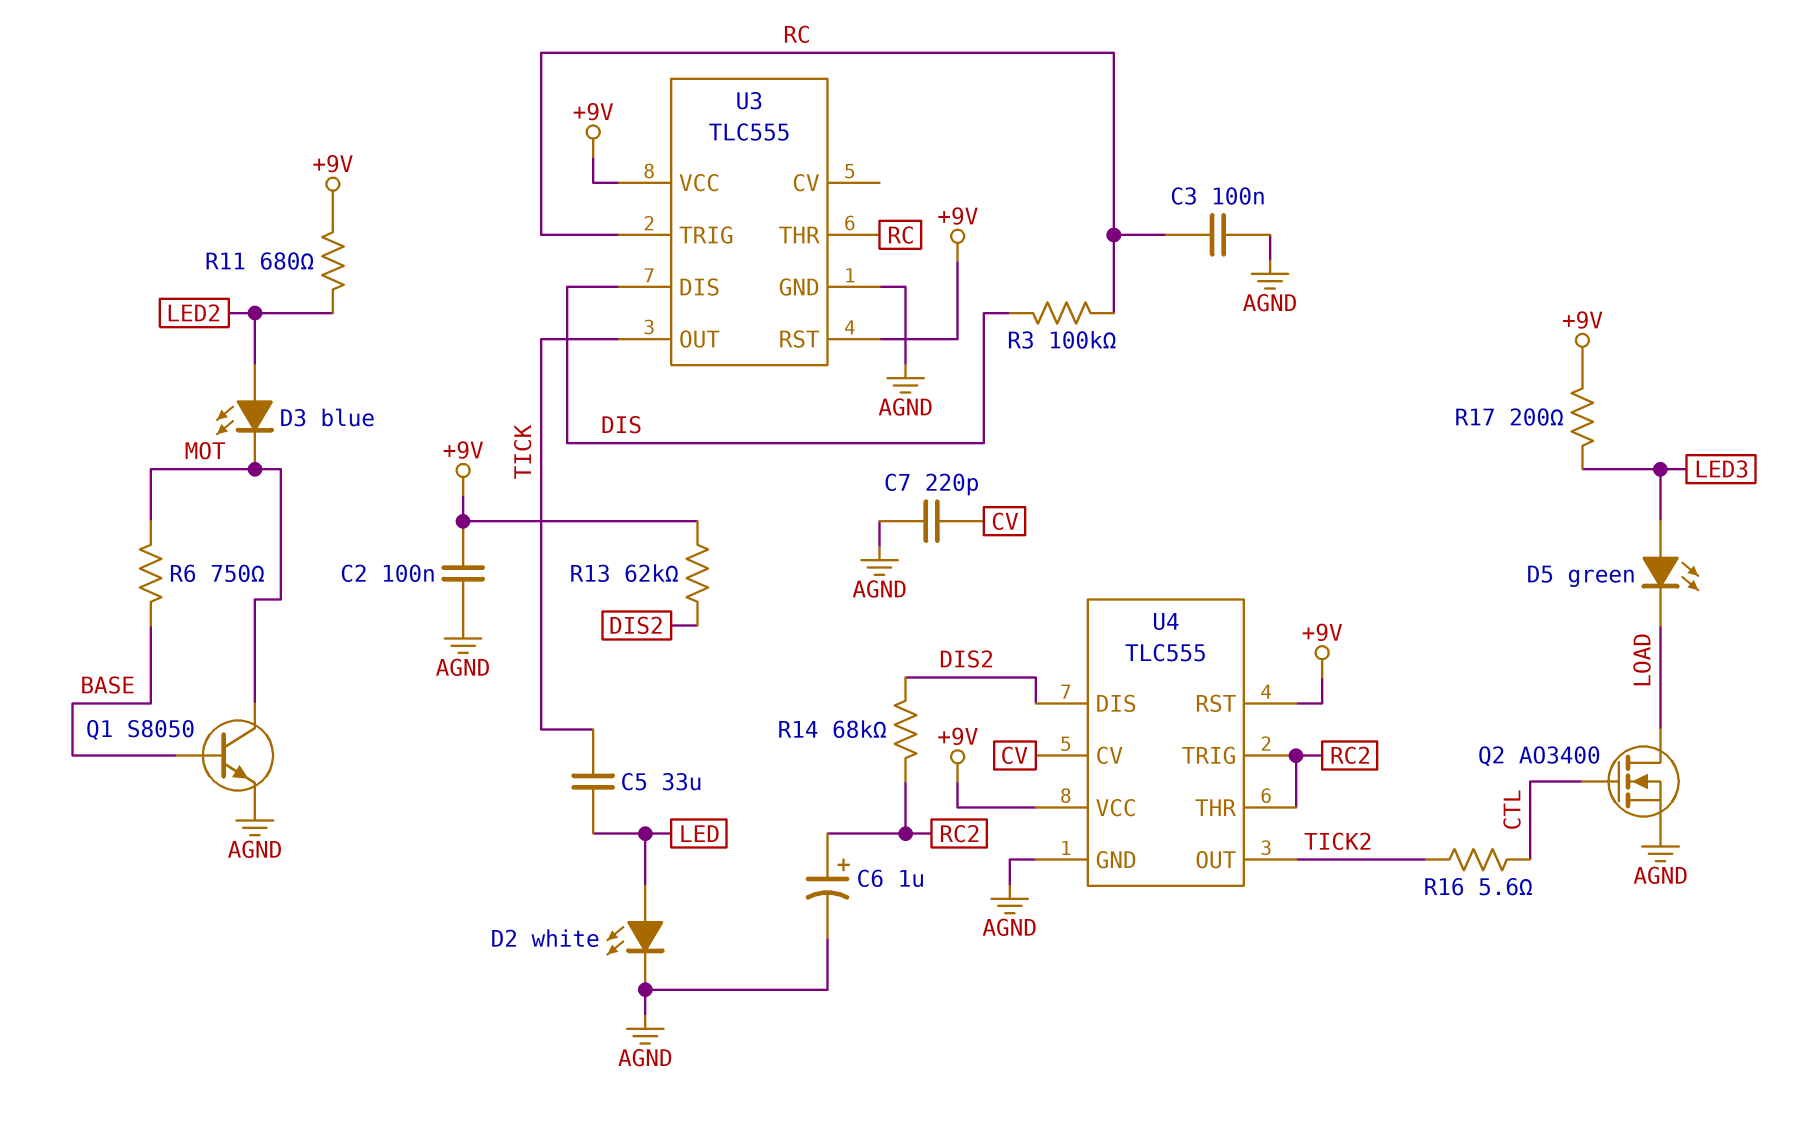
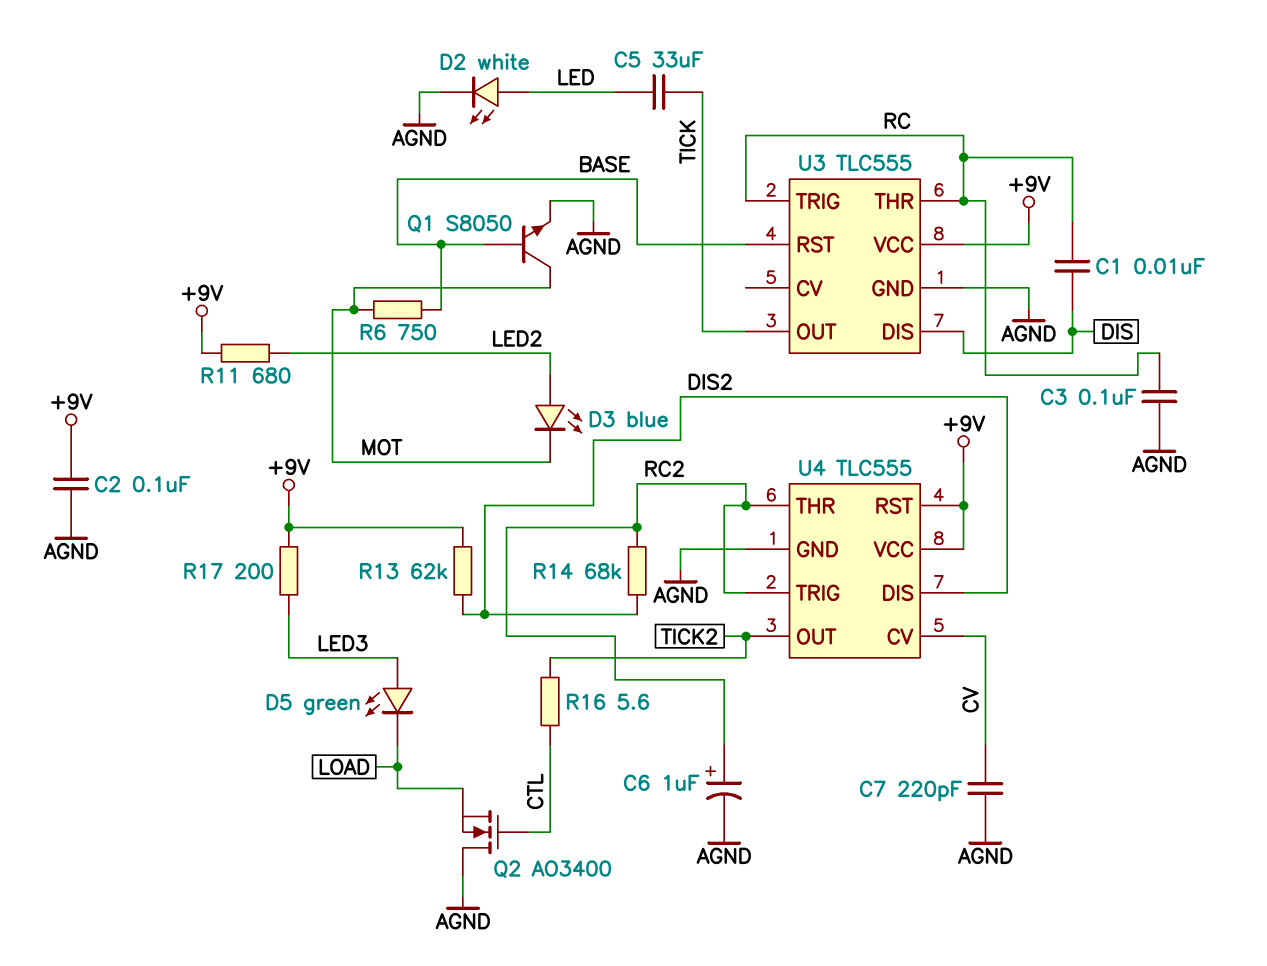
C1: none -> 10nF (DIS, RC)
Q2: NMOS AO3400 (G CTL, D LOAD, S AGND) -> NMOS AO3400 (G CTL, D AGND, S LOAD)
R3: 100k (DIS, RC) -> none
U3 pin RST: +9V -> BASE

